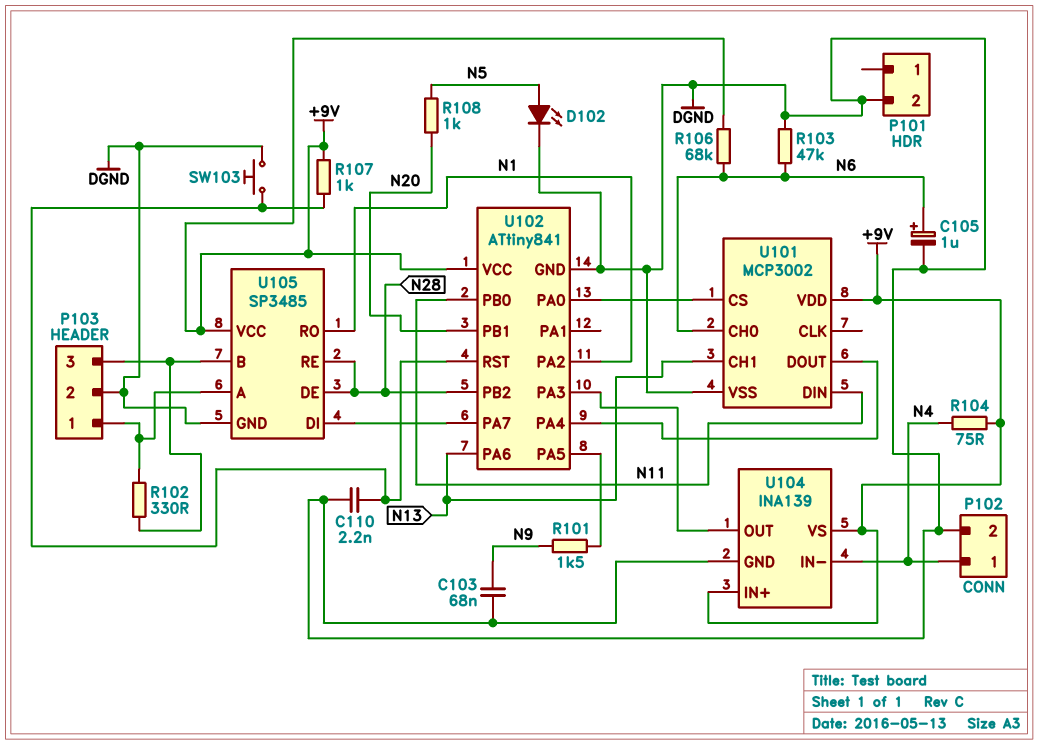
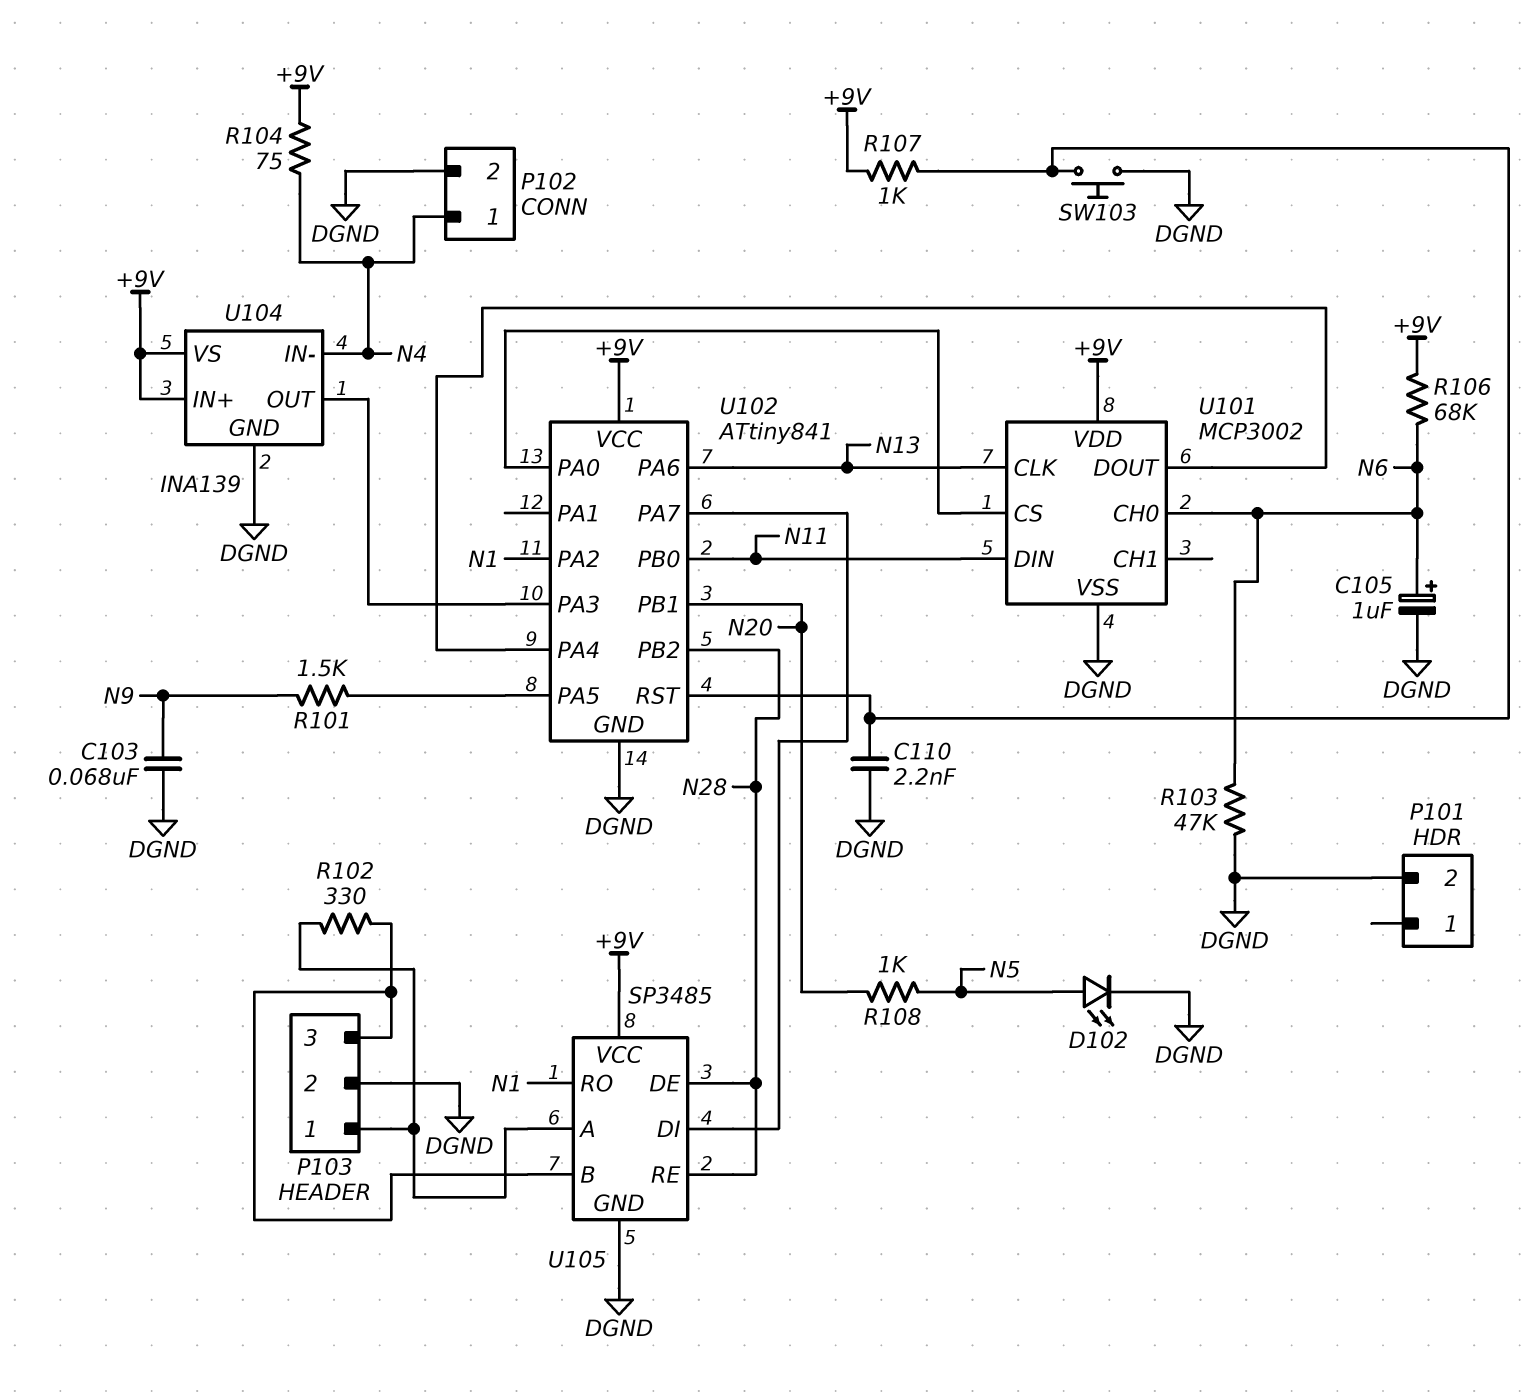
U101 pin CH1: N13 -> none
U101 pin CLK: none -> N13

